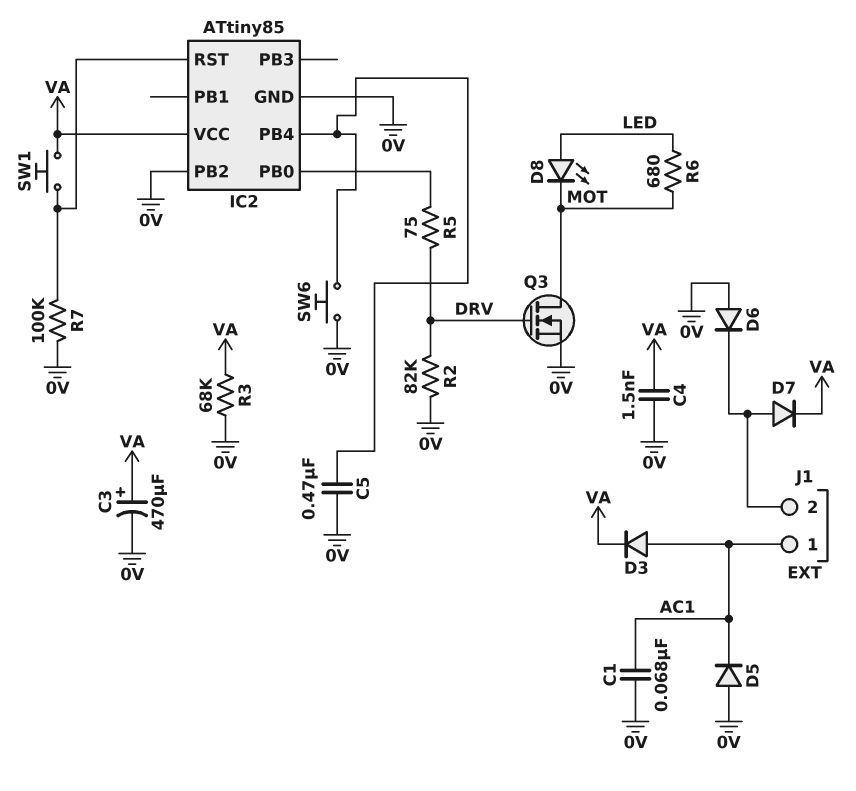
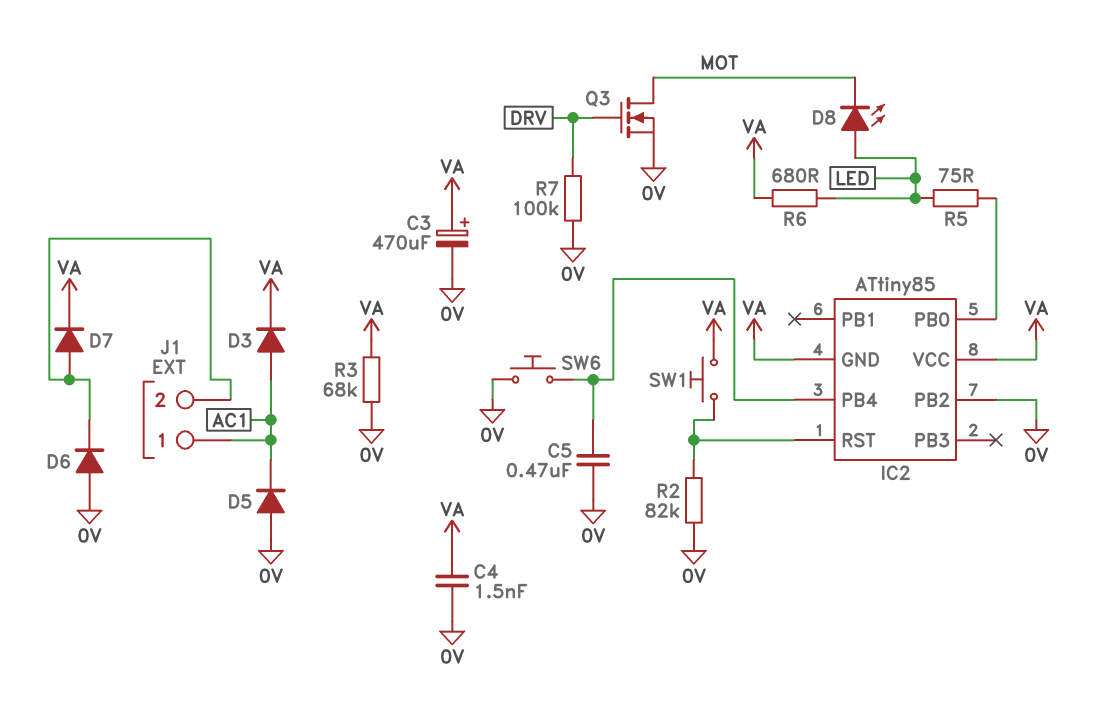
C1: 68nF (0V, AC1) -> none
IC2 pin GND: 0V -> VA
R2: 82k (0V, DRV) -> 82k (0V, IC2/RST)
R5: 75 (DRV, IC2/PB0) -> 75 (IC2/PB0, LED)
R6: 680 (LED, MOT) -> 680 (LED, VA)
R7: 100k (0V, IC2/RST) -> 100k (0V, DRV)

